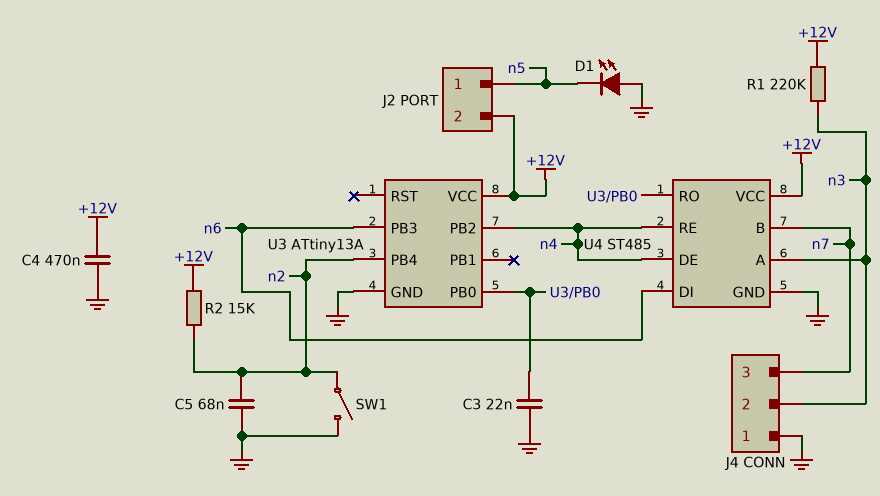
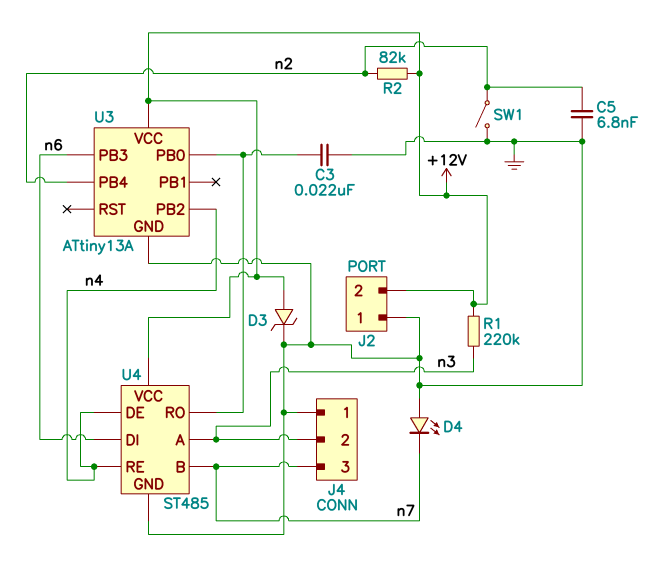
C4: 470nF (+12V, GND) -> none
C5: 68nF (GND, n2) -> 6.8nF (GND, n2)
D1: LED (A GND, K n5) -> none
D3: none -> zener (A +12V, K GND)
D4: none -> LED (A GND, K n7)
J2 pin 1: n5 -> GND
R2: 15k (+12V, n2) -> 82k (+12V, n2)

